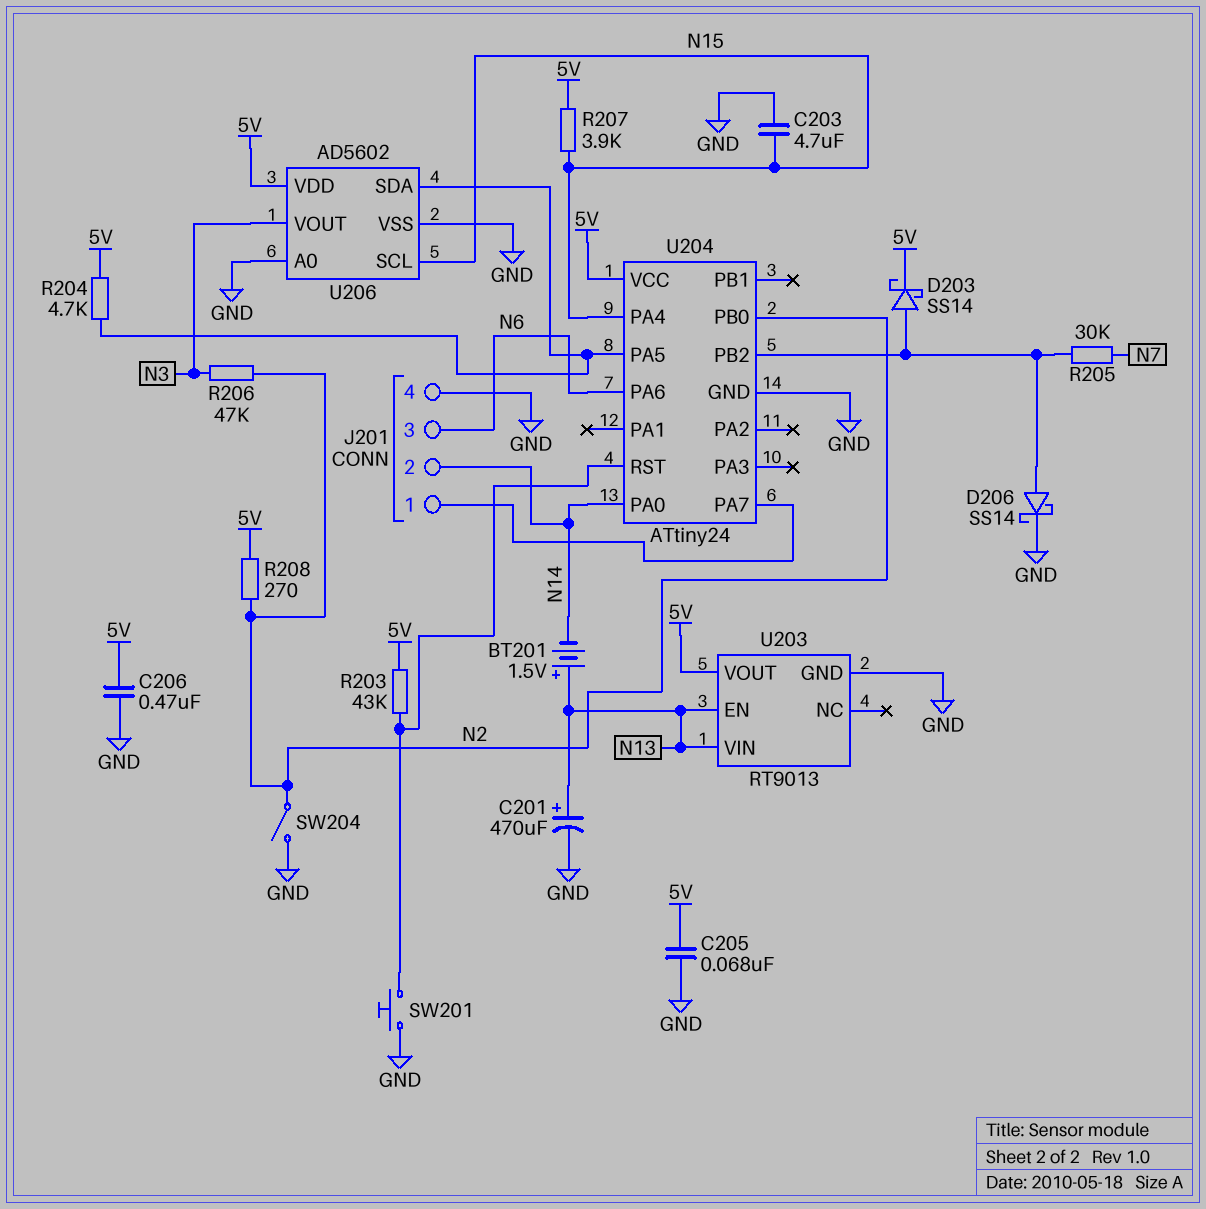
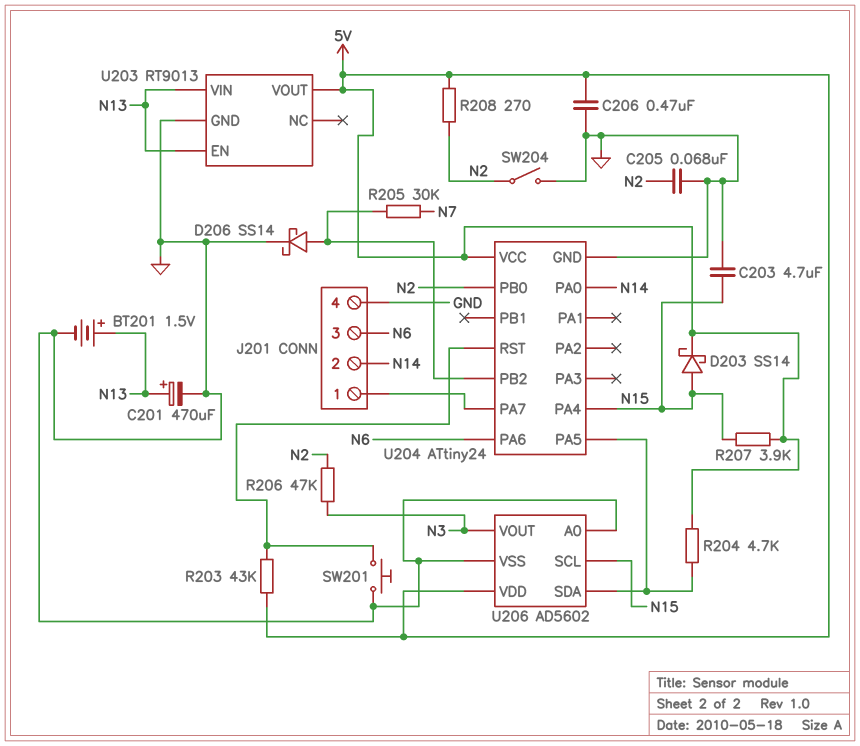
BT201: 1.5V (plus N13, minus N14) -> 1.5V (plus N13, minus GND)
C205: 68nF (5V, GND) -> 68nF (GND, N2)
D203: schottky SS14 (A U204/PB2, K 5V) -> schottky SS14 (A N15, K 5V)

